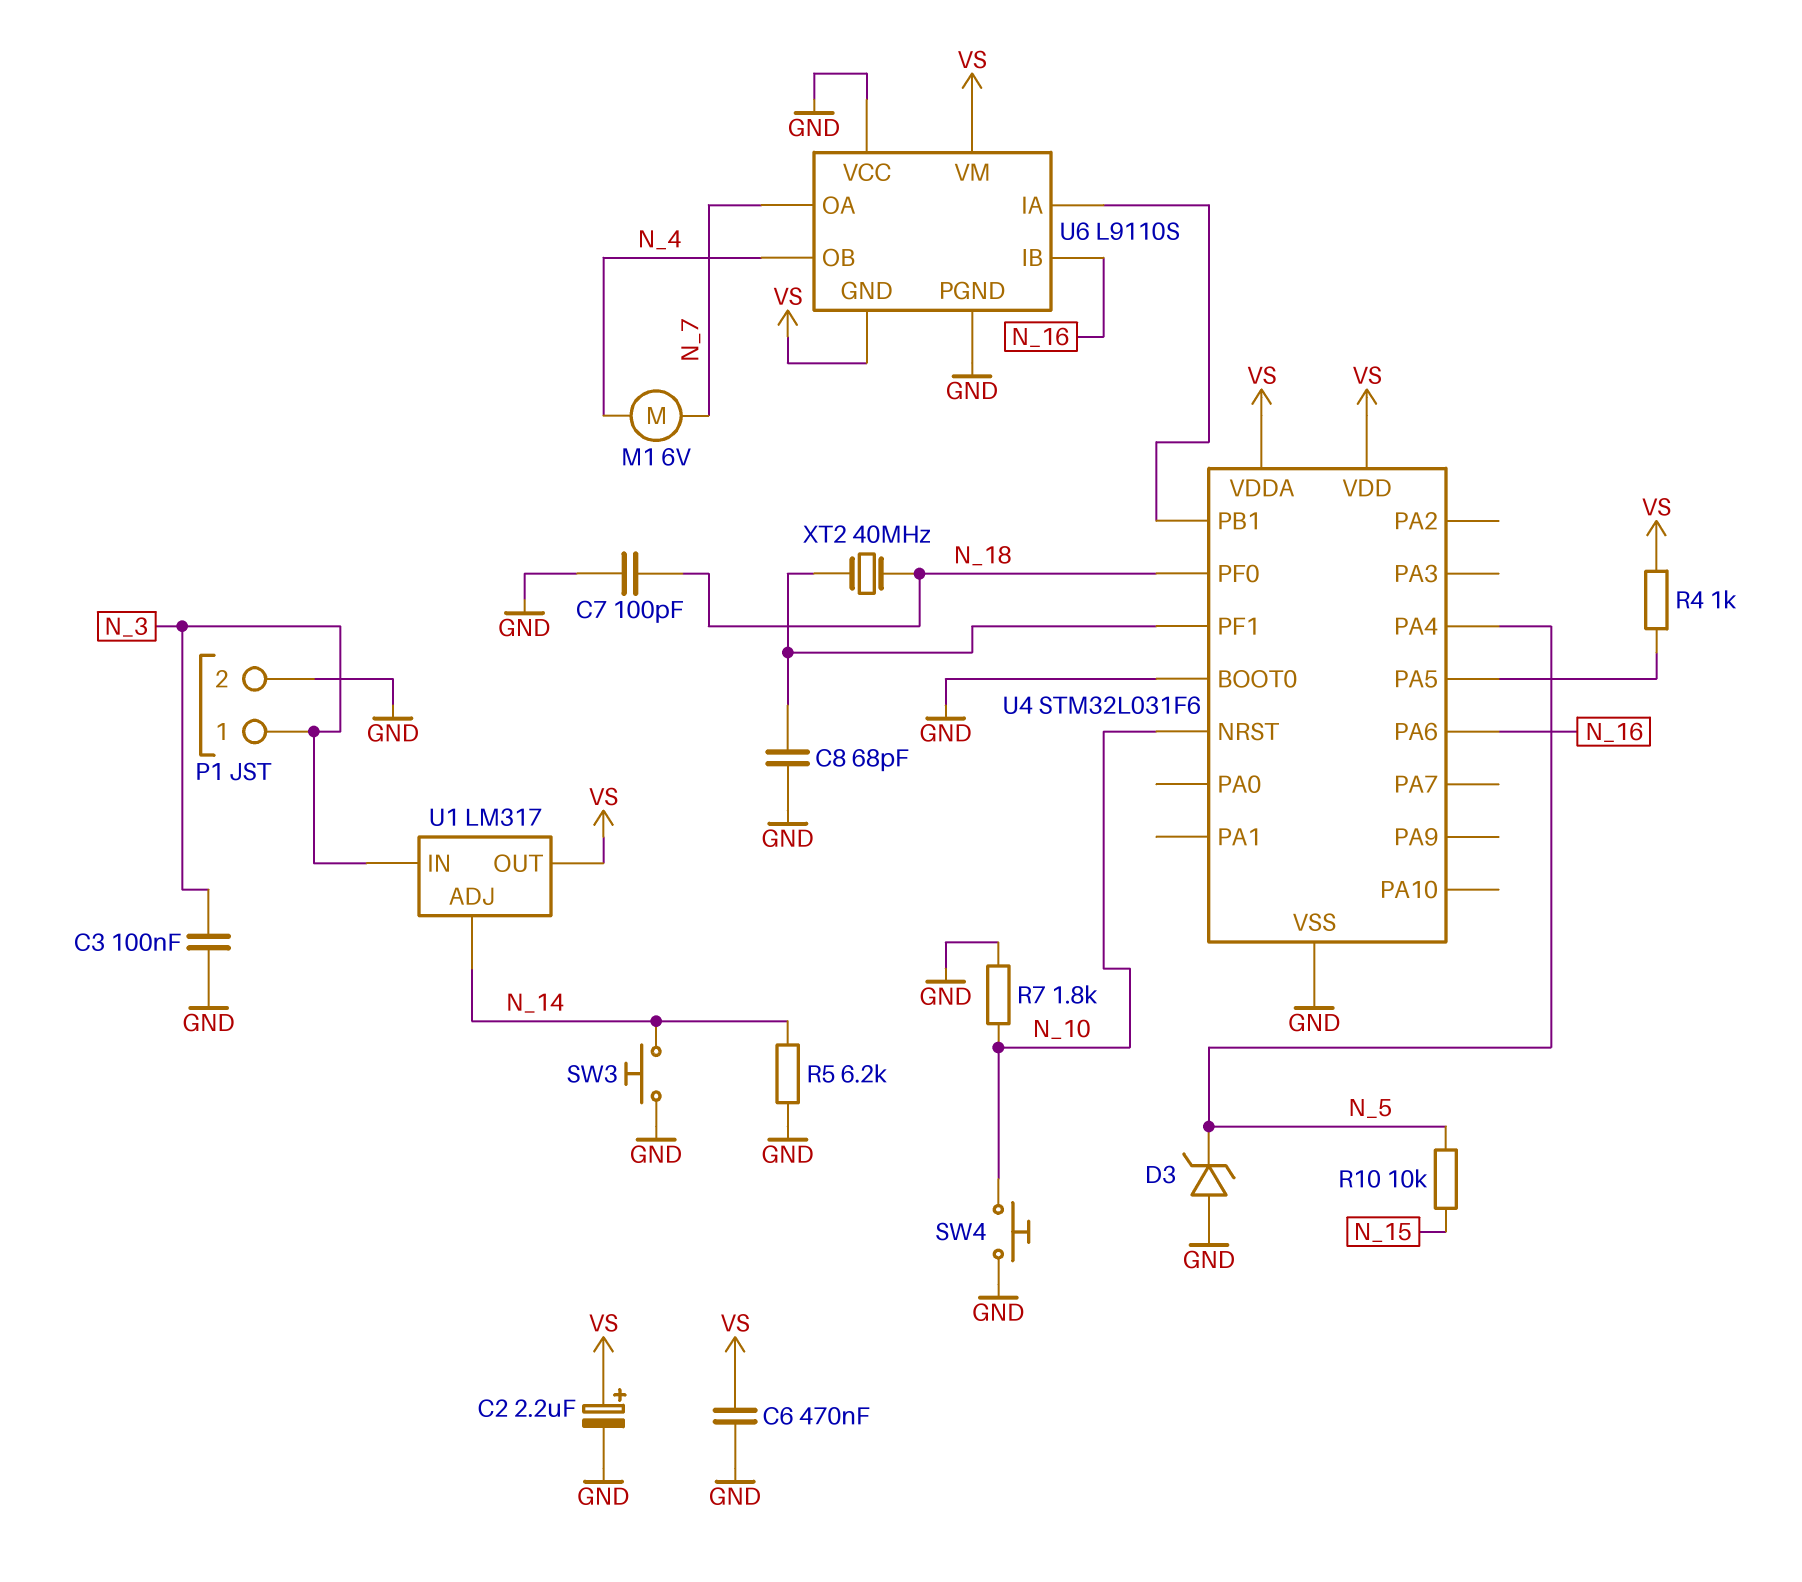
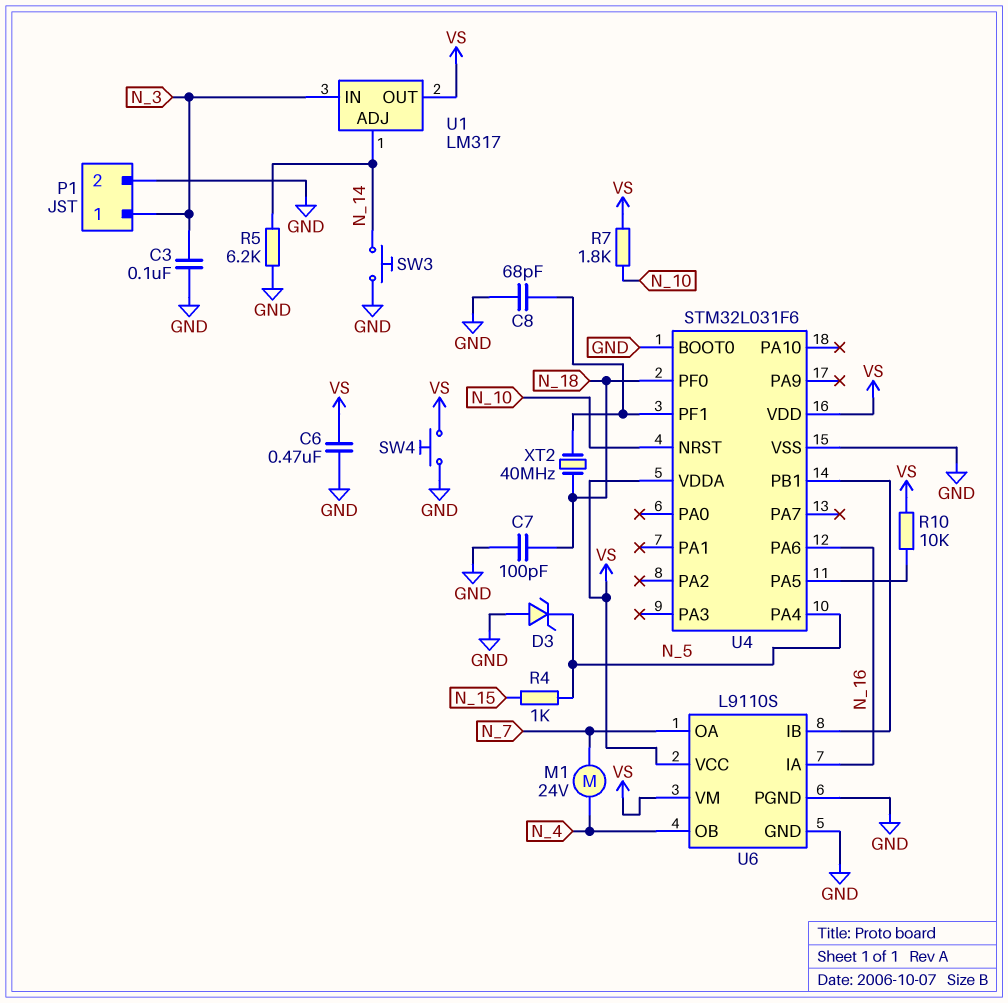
C2: 2.2uF (plus VS, minus GND) -> none
M1: motor 6V (N_4, N_7) -> motor 24V (N_4, N_7)
R4: 1k (U4/PA5, VS) -> 1k (N_5, N_15)
R7: 1.8k (GND, N_10) -> 1.8k (N_10, VS)
R10: 10k (N_5, N_15) -> 10k (U4/PA5, VS)
SW4: button (GND, N_10) -> button (GND, VS)
U6 pin GND: VS -> GND
U6 pin IA: U4/PB1 -> N_16
U6 pin IB: N_16 -> U4/PB1
U6 pin VCC: GND -> VS

